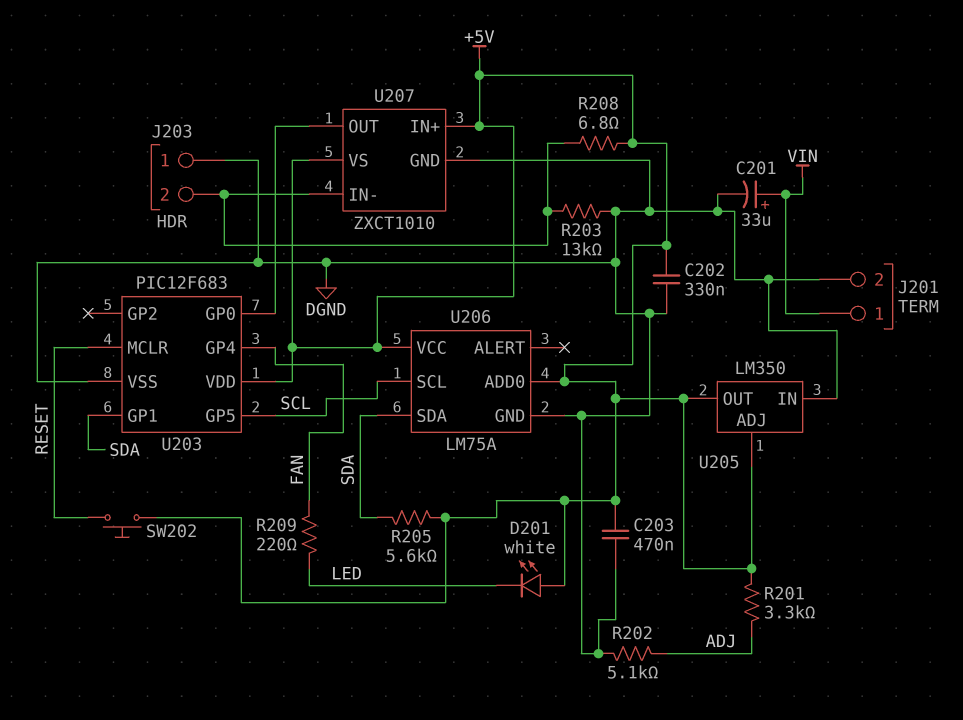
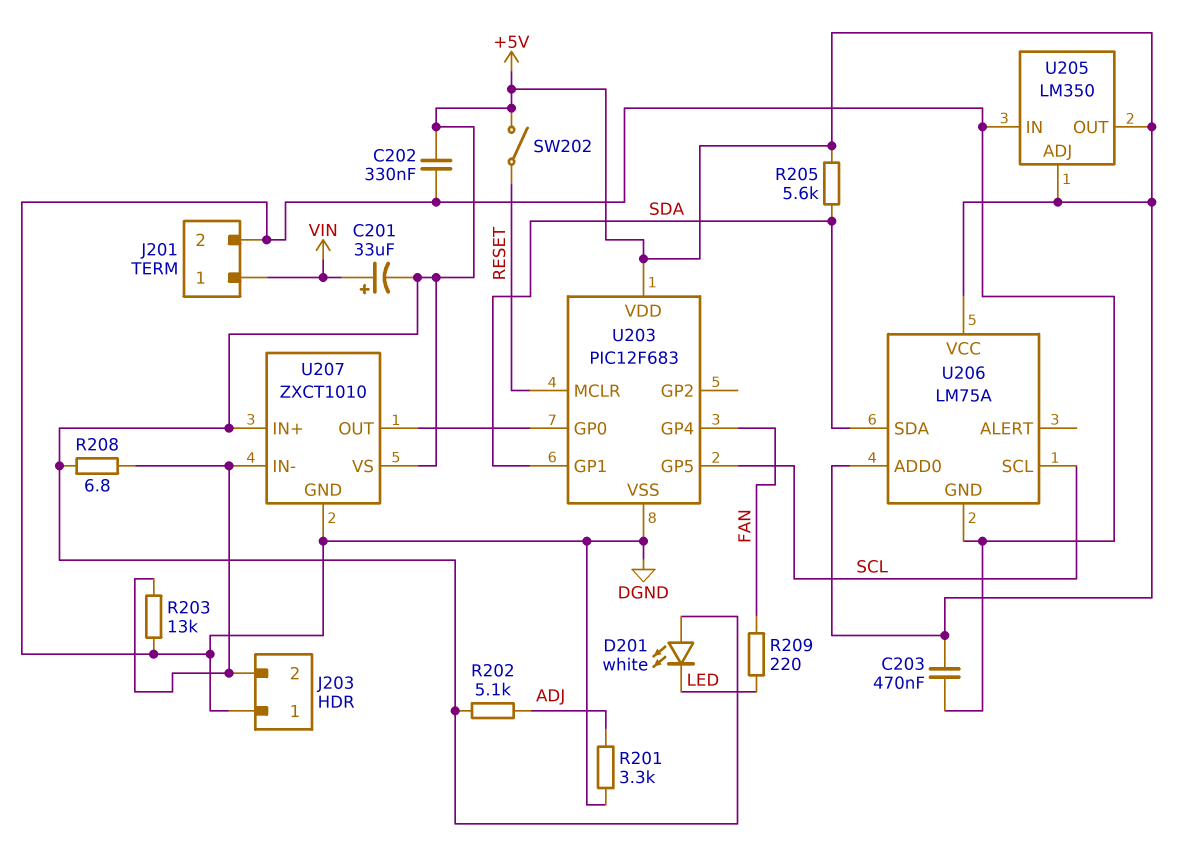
C201: 33uF (plus VIN, minus DGND) -> 33uF (plus VIN, minus +5V)
R201: 3.3k (+5V, ADJ) -> 3.3k (ADJ, DGND)
R202: 5.1k (ADJ, DGND) -> 5.1k (+5V, ADJ)
SW202: button (+5V, RESET) -> switch (+5V, RESET)

